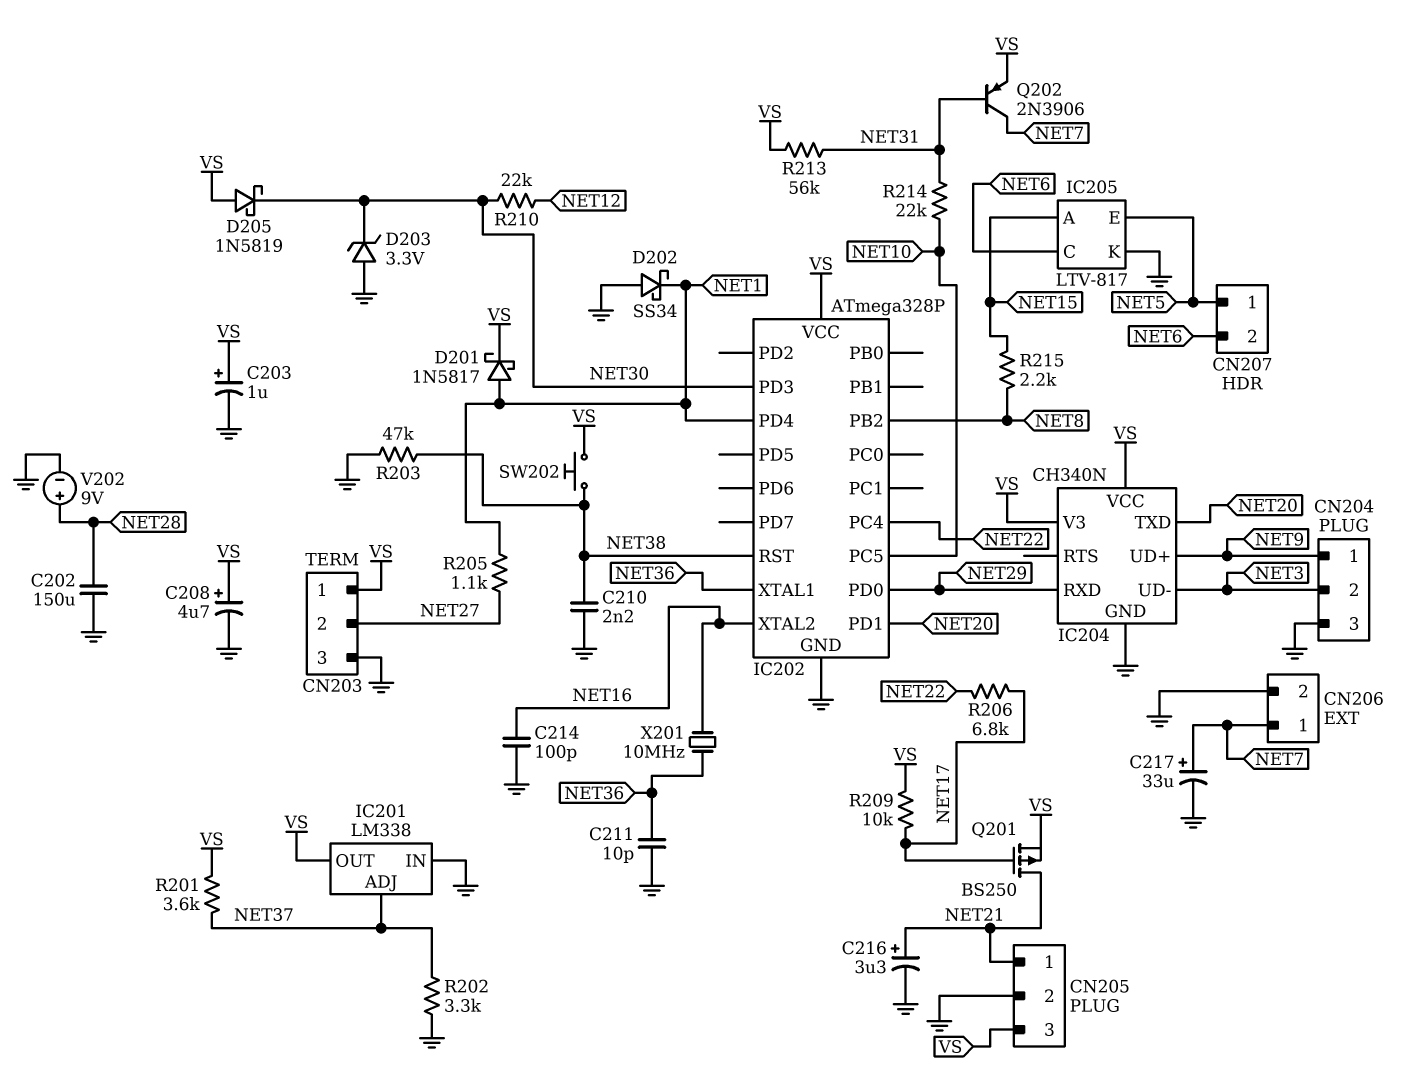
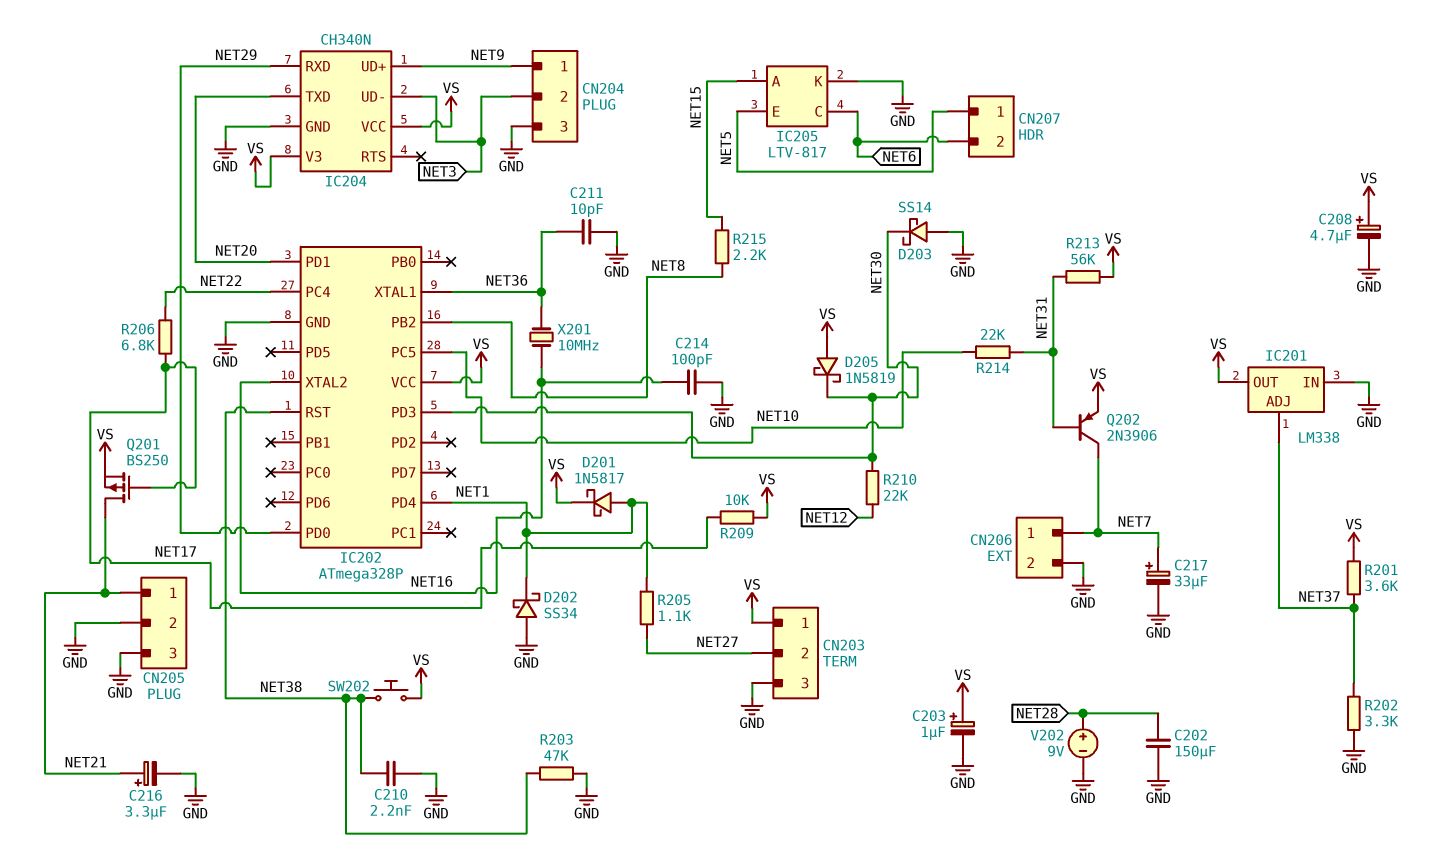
CN205 pin 3: VS -> GND
D203: zener 3.3V (A GND, K NET30) -> schottky SS14 (A GND, K NET30)

